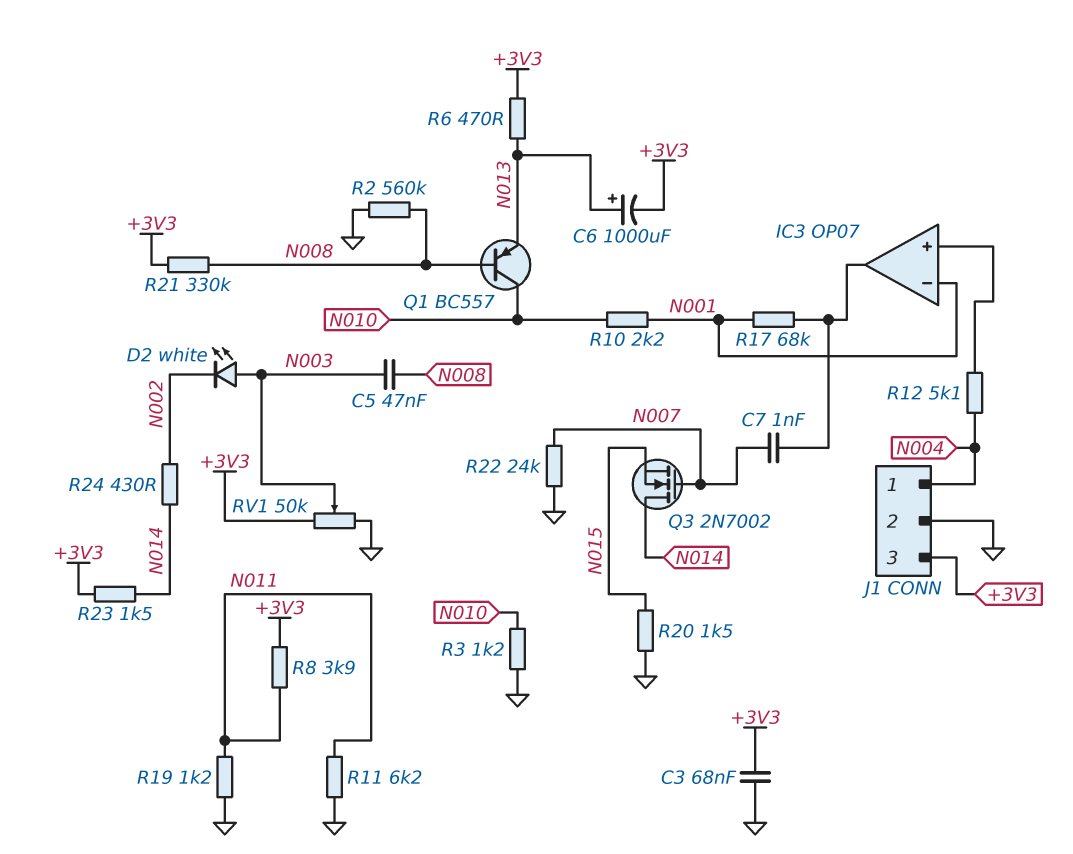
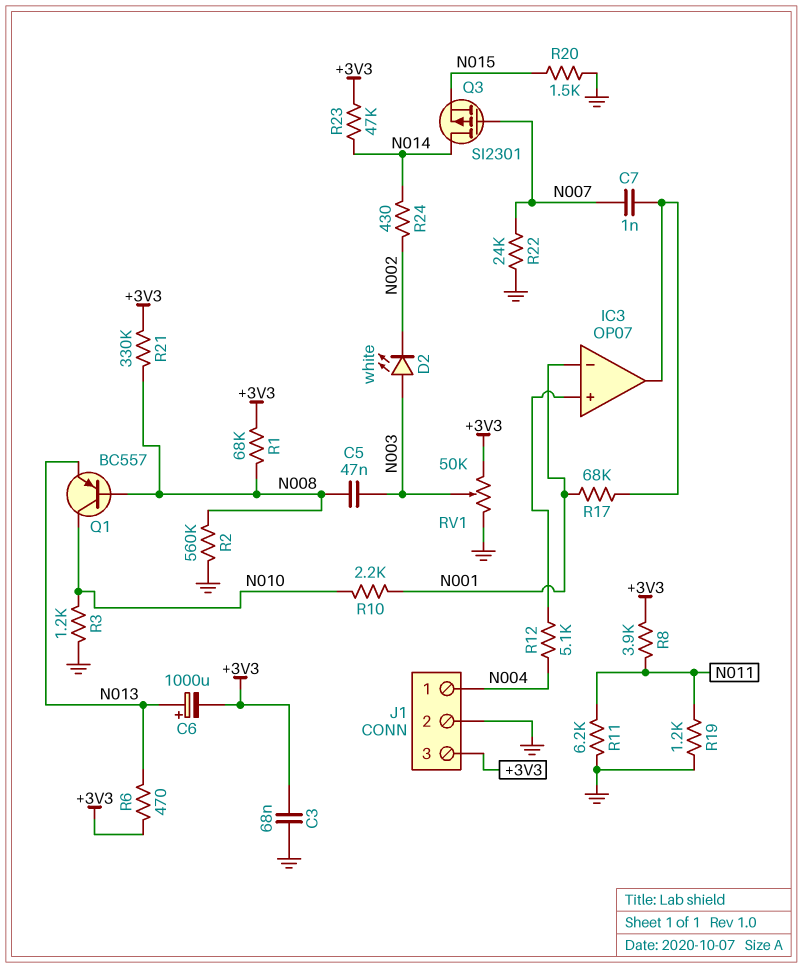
Q3: NMOS 2N7002 (G N007, D N014, S N015) -> PMOS SI2301 (G N007, D N014, S N015)
R1: none -> 68k (+3V3, N008)
R23: 1.5k (+3V3, N014) -> 47k (+3V3, N014)

